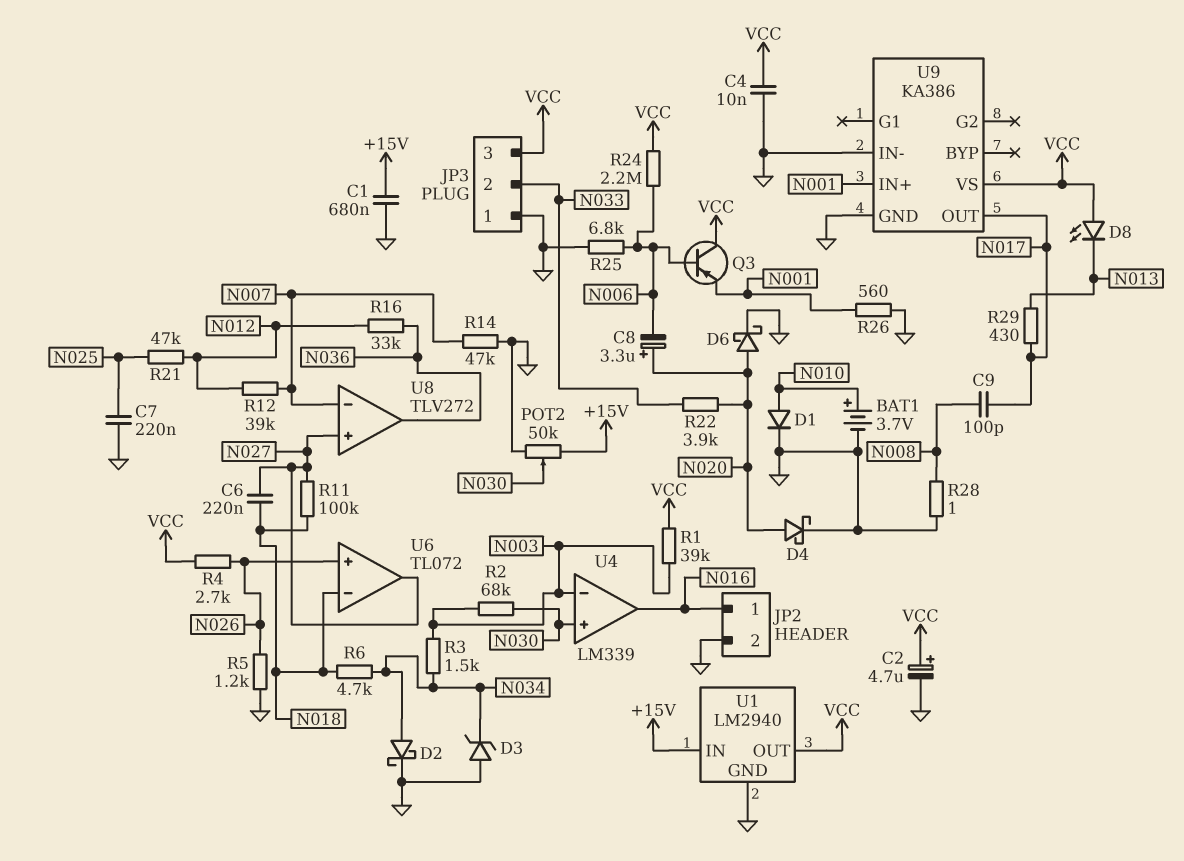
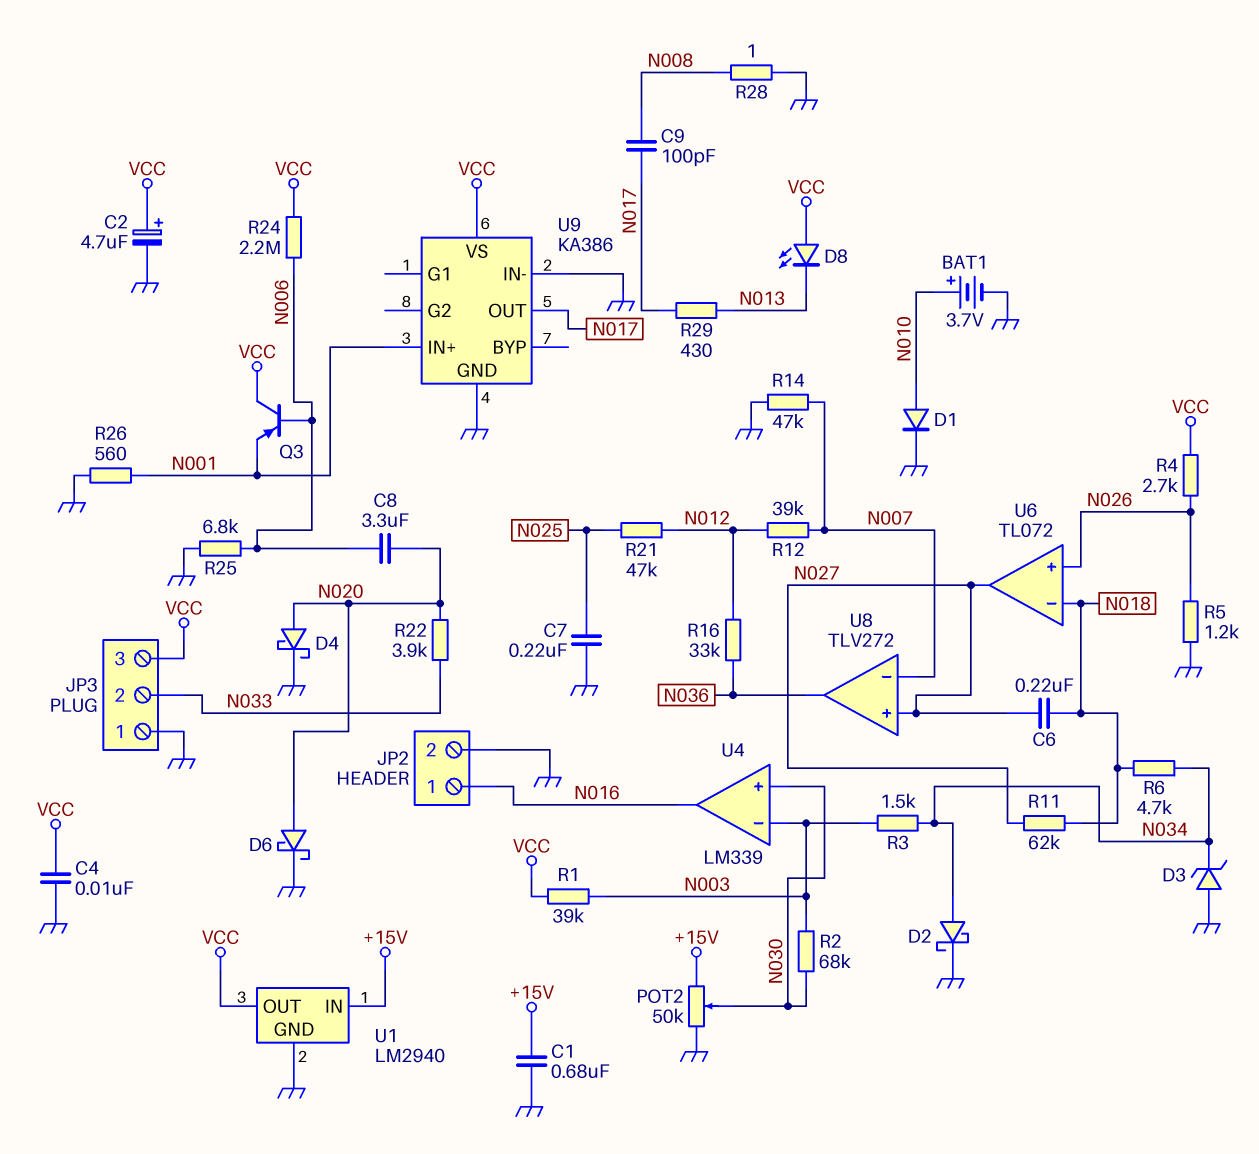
C8: 3.3uF (plus N020, minus N006) -> 3.3uF (N006, N020)
R11: 100k (N018, N027) -> 62k (N018, N027)

